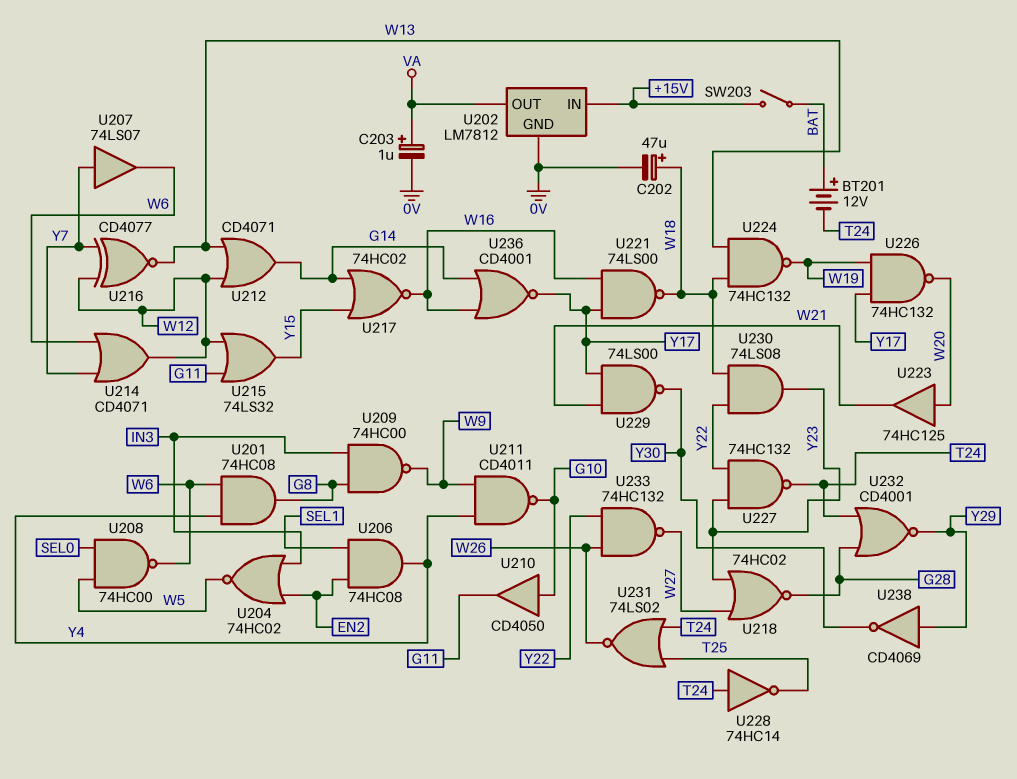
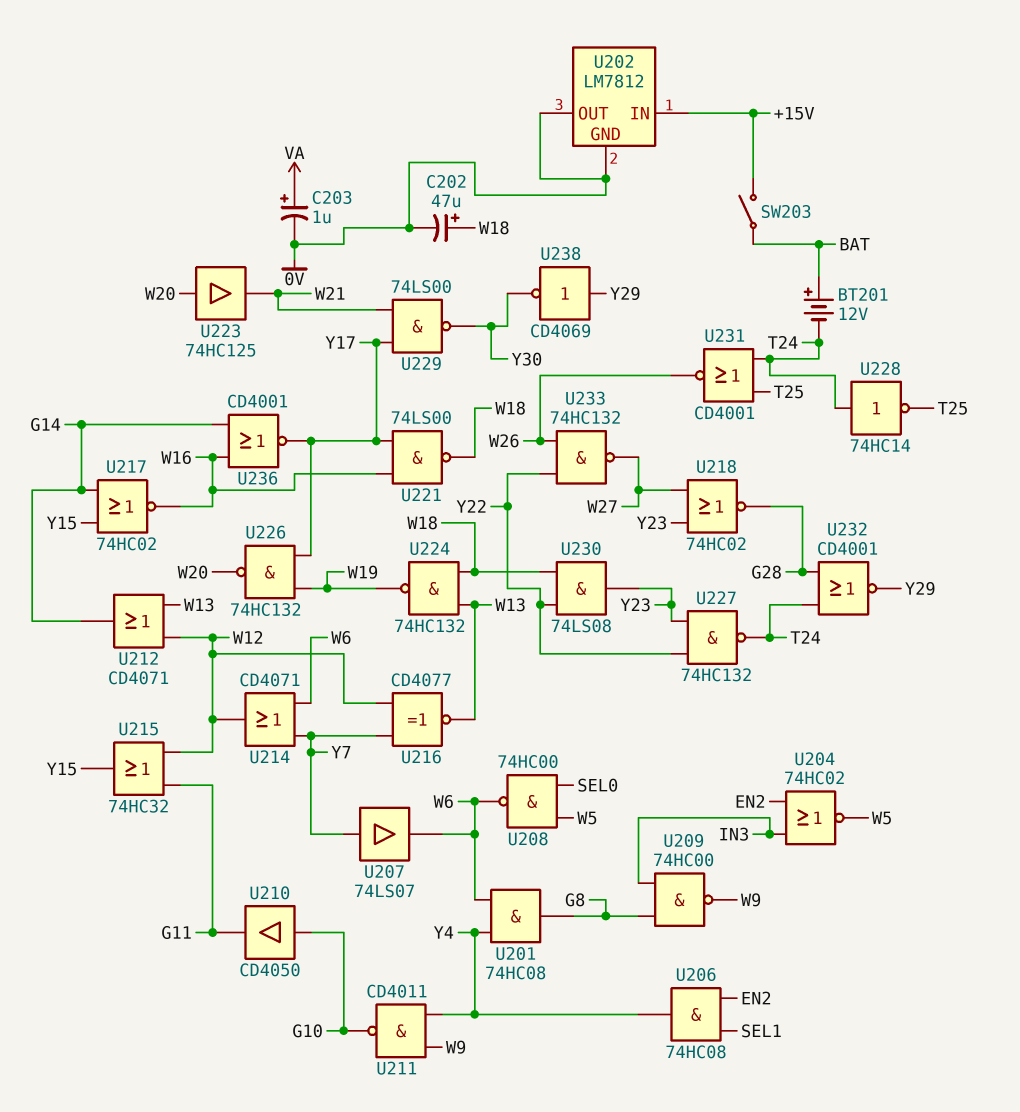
U202 pin OUT: VA -> 0V
U215: OR 74LS32 (in G11, in W12, out Y15) -> OR 74HC32 (in G11, in W12, out Y15)
U231: NOR 74LS02 (in T24, in T25, out W26) -> NOR CD4001 (in T24, in T25, out W26)

